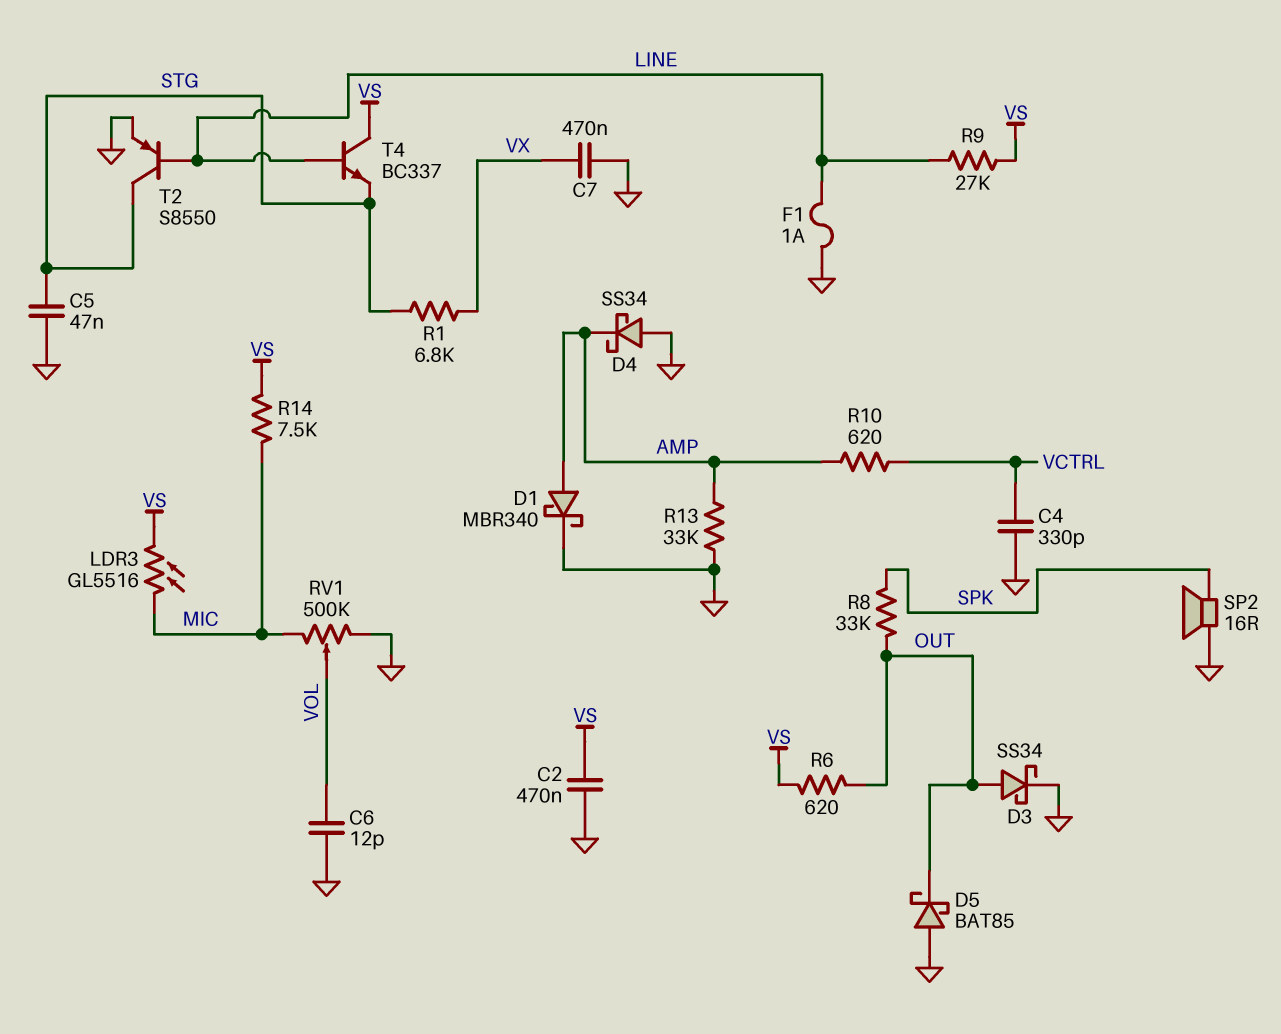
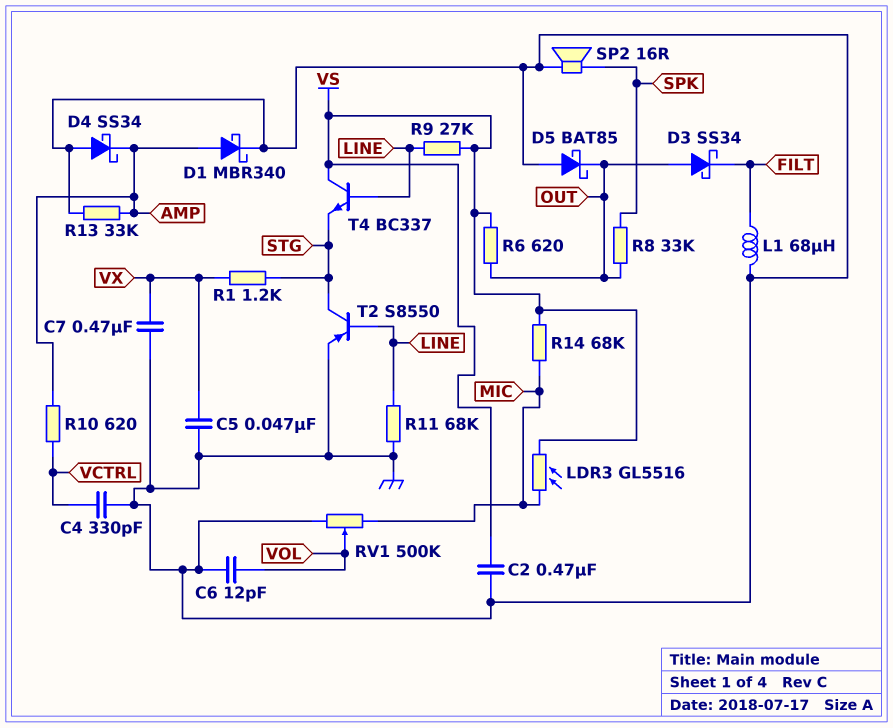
C5: 47nF (GND, STG) -> 47nF (GND, VX)
D3: schottky SS34 (A OUT, K GND) -> schottky SS34 (A OUT, K FILT)
F1: 1A (GND, LINE) -> none
L1: none -> 68uH (FILT, GND)
R1: 6.8k (STG, VX) -> 1.2k (STG, VX)
R11: none -> 68k (GND, LINE)
R14: 7.5k (MIC, VS) -> 68k (MIC, VS)

